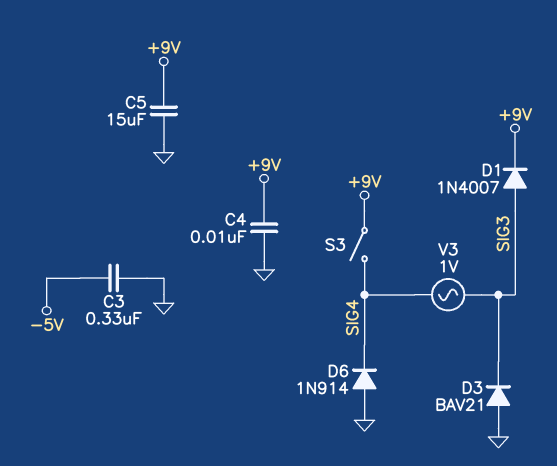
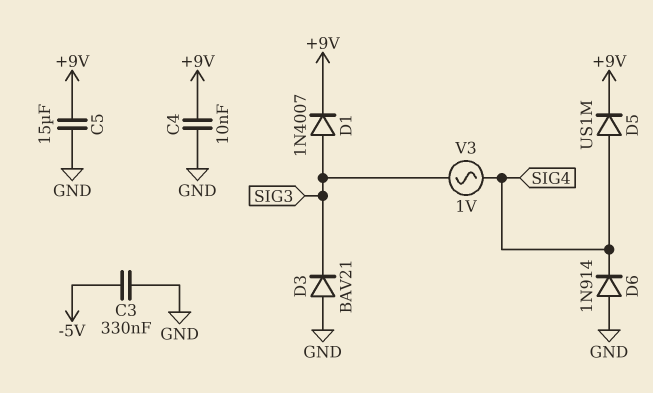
D5: none -> diode US1M (A SIG4, K +9V)
S3: switch (+9V, SIG4) -> none

